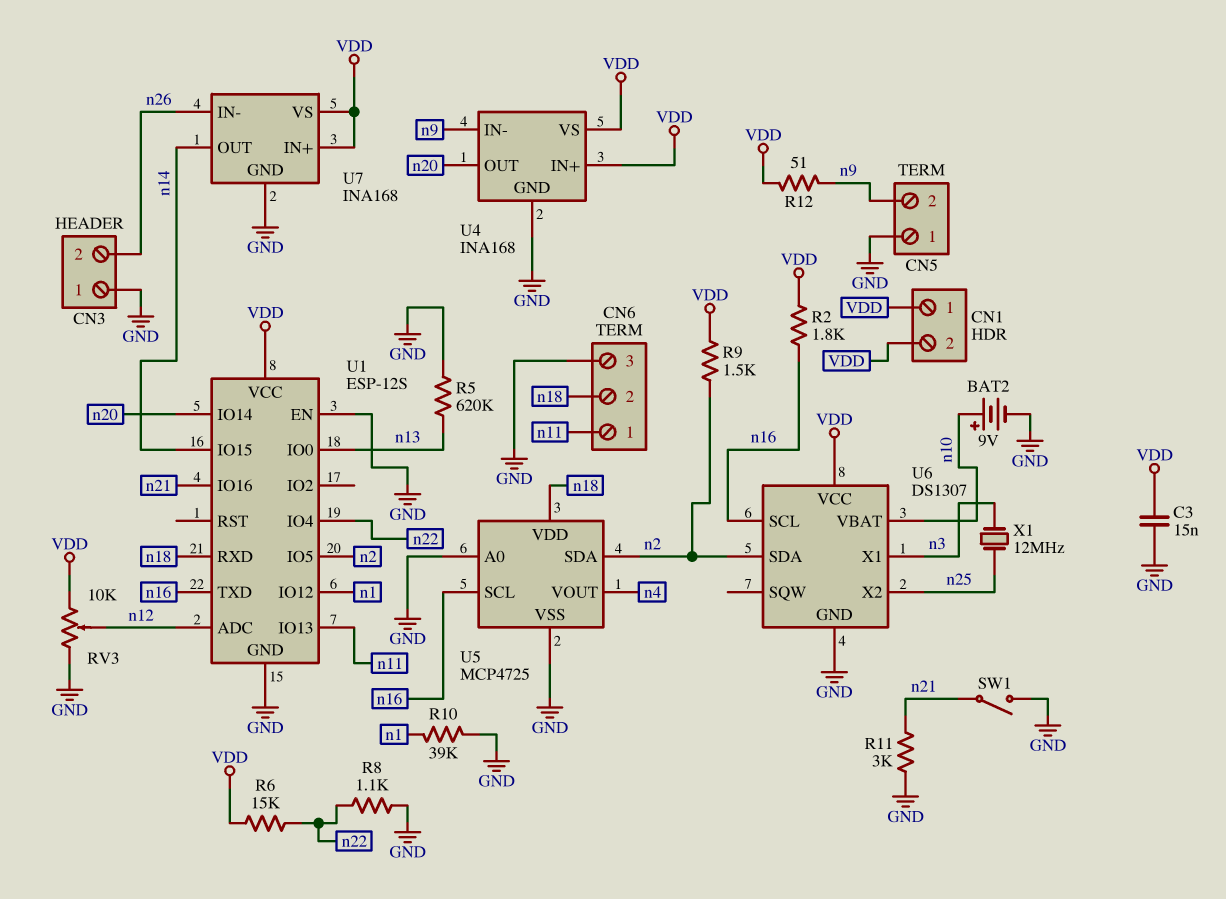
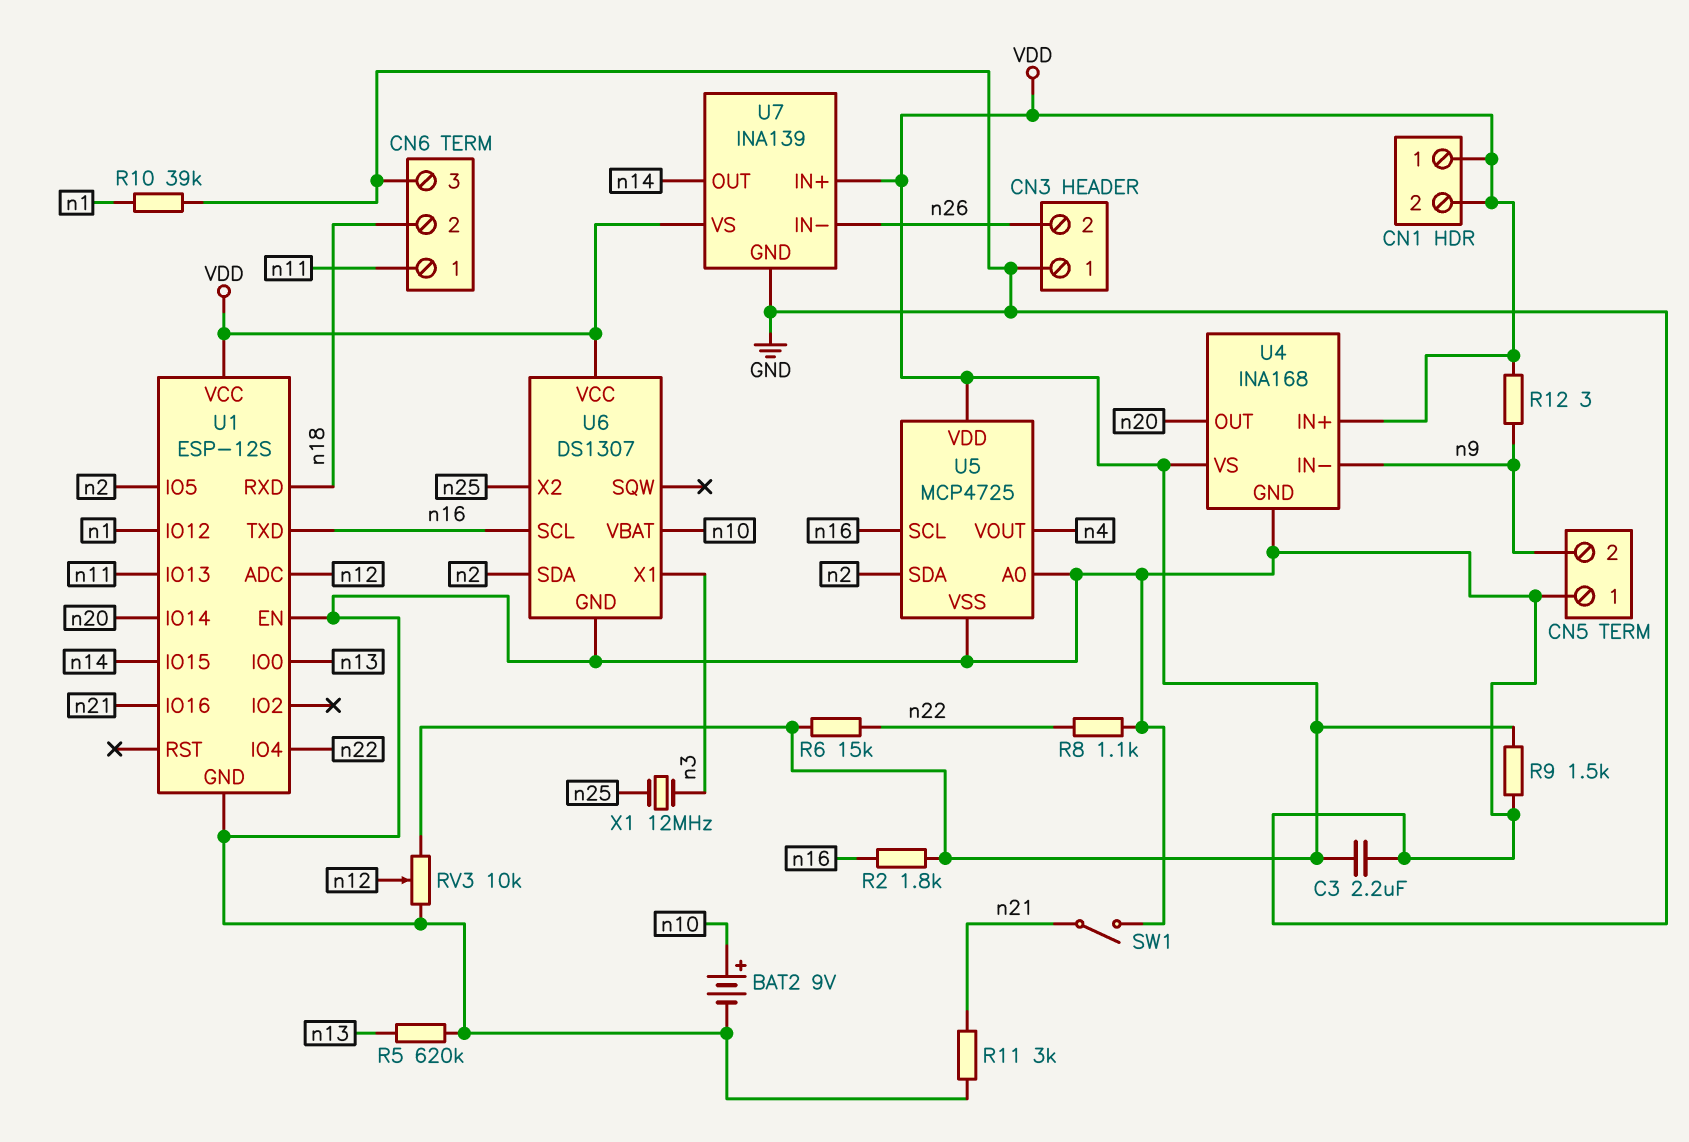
C3: 15nF (GND, VDD) -> 2.2uF (GND, VDD)
R9: 1.5k (VDD, n2) -> 1.5k (GND, VDD)
R12: 51 (VDD, n9) -> 3 (VDD, n9)
U5 pin VDD: n18 -> VDD
U7: INA168 -> INA139

